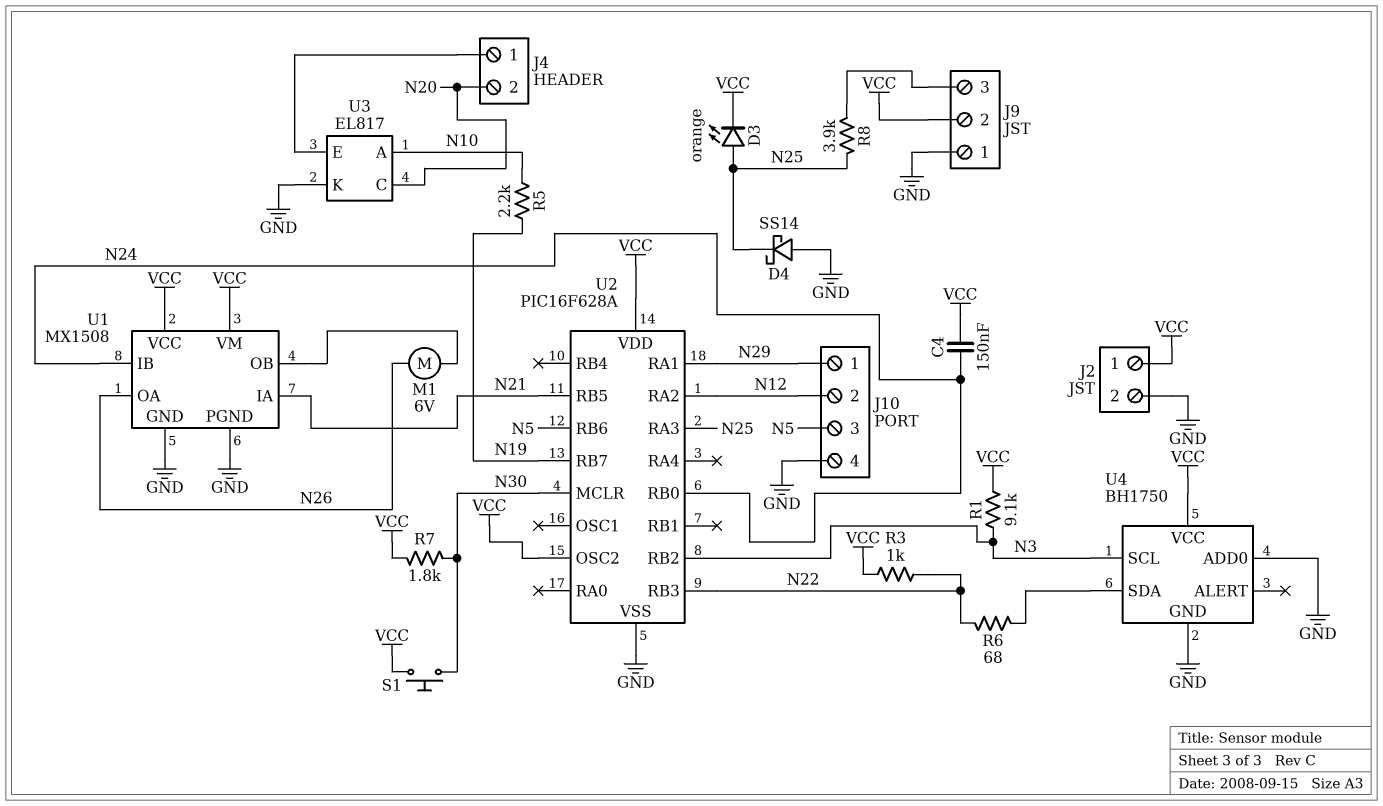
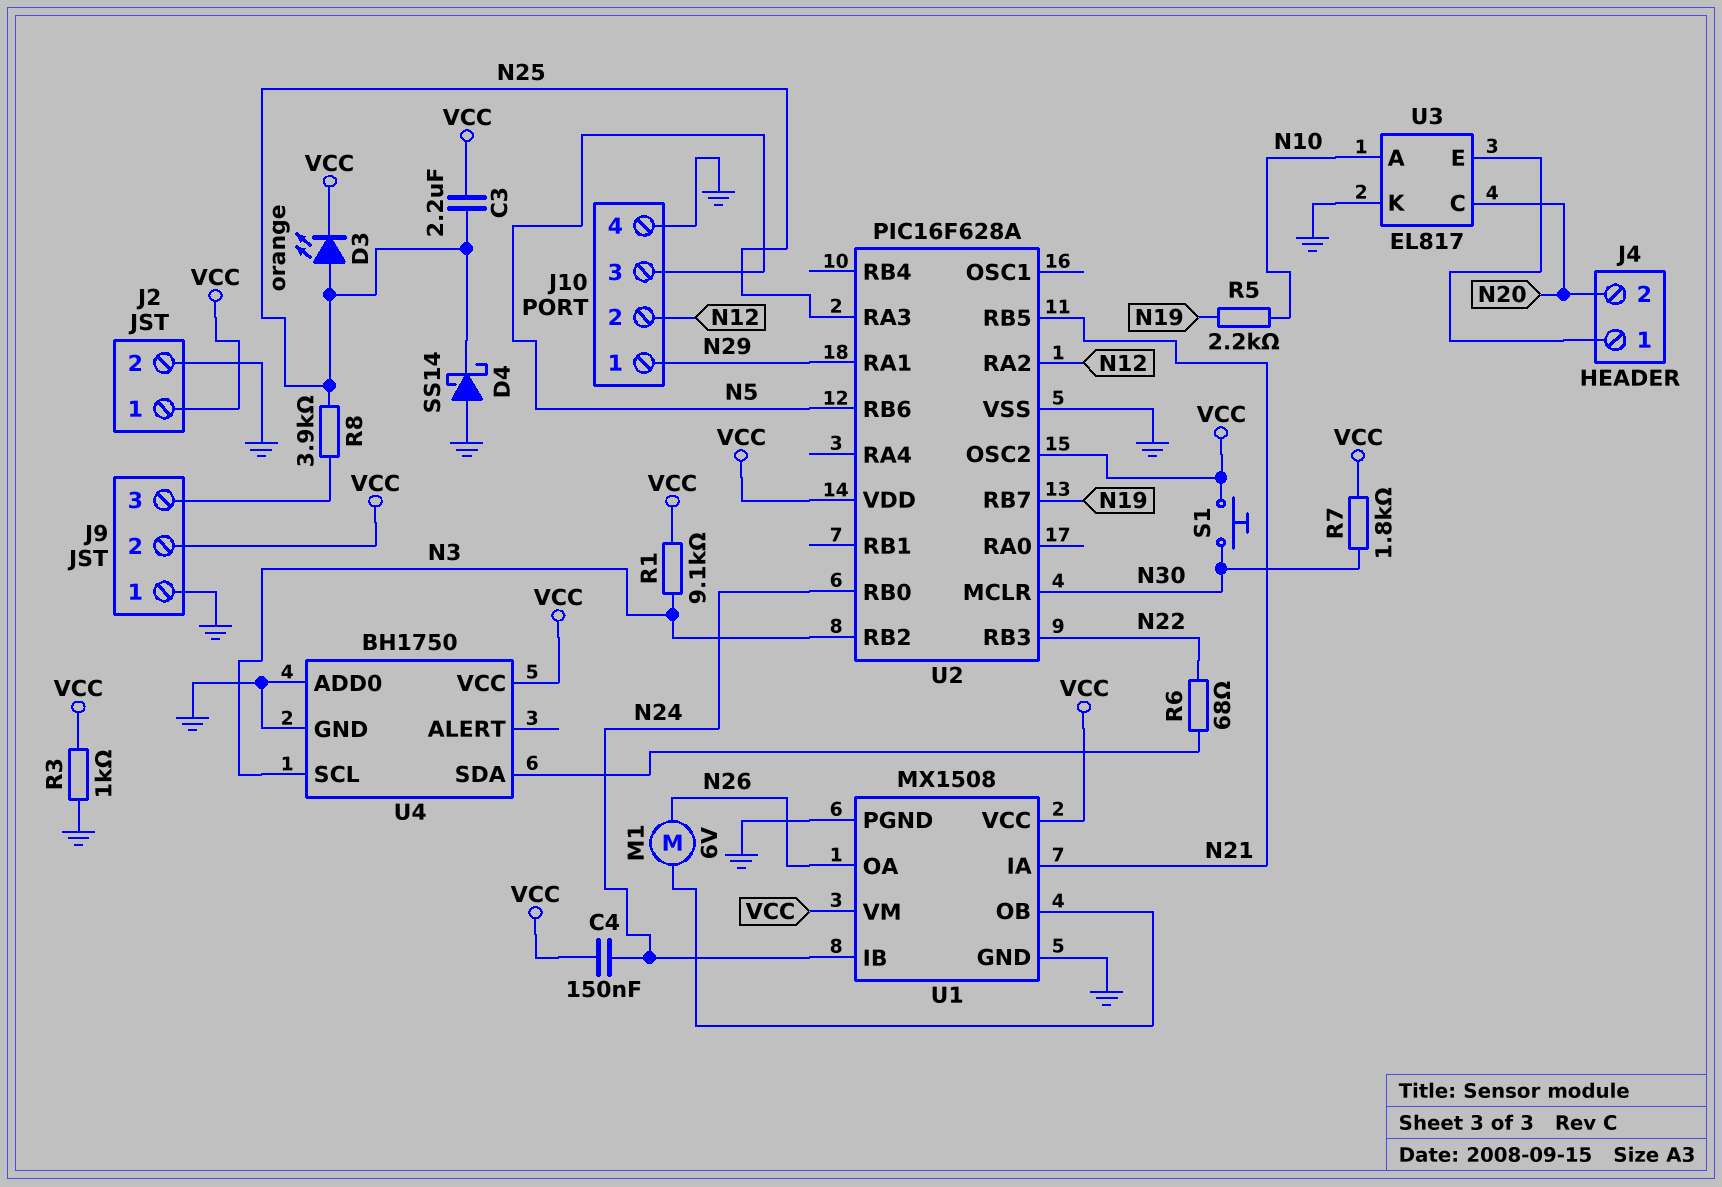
C3: none -> 2.2uF (N25, VCC)
R3: 1k (N22, VCC) -> 1k (GND, VCC)

